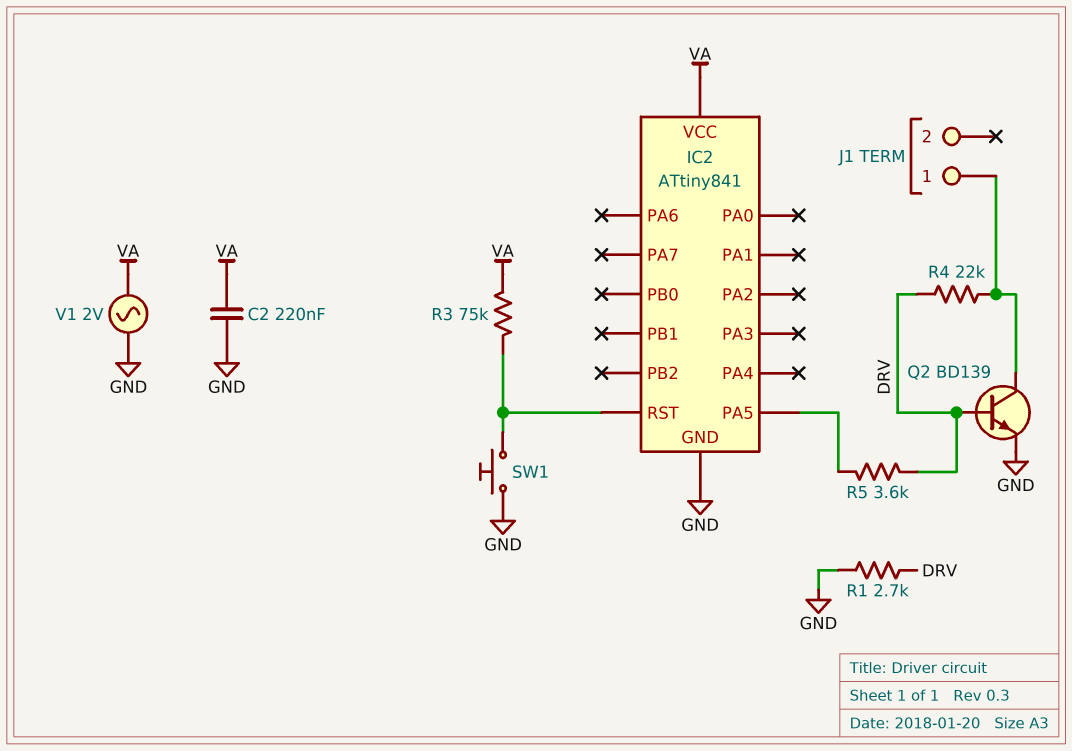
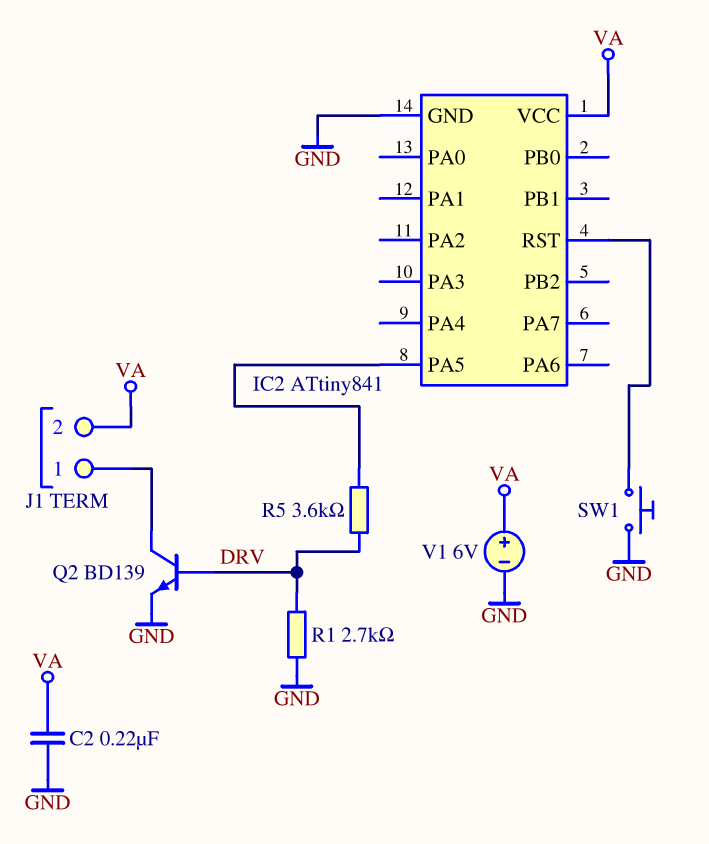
J1 pin 2: none -> VA
R3: 75k (IC2/RST, VA) -> none
R4: 22k (DRV, J1/1) -> none
V1: AC 2V (GND, VA) -> 6V (plus VA, minus GND)

